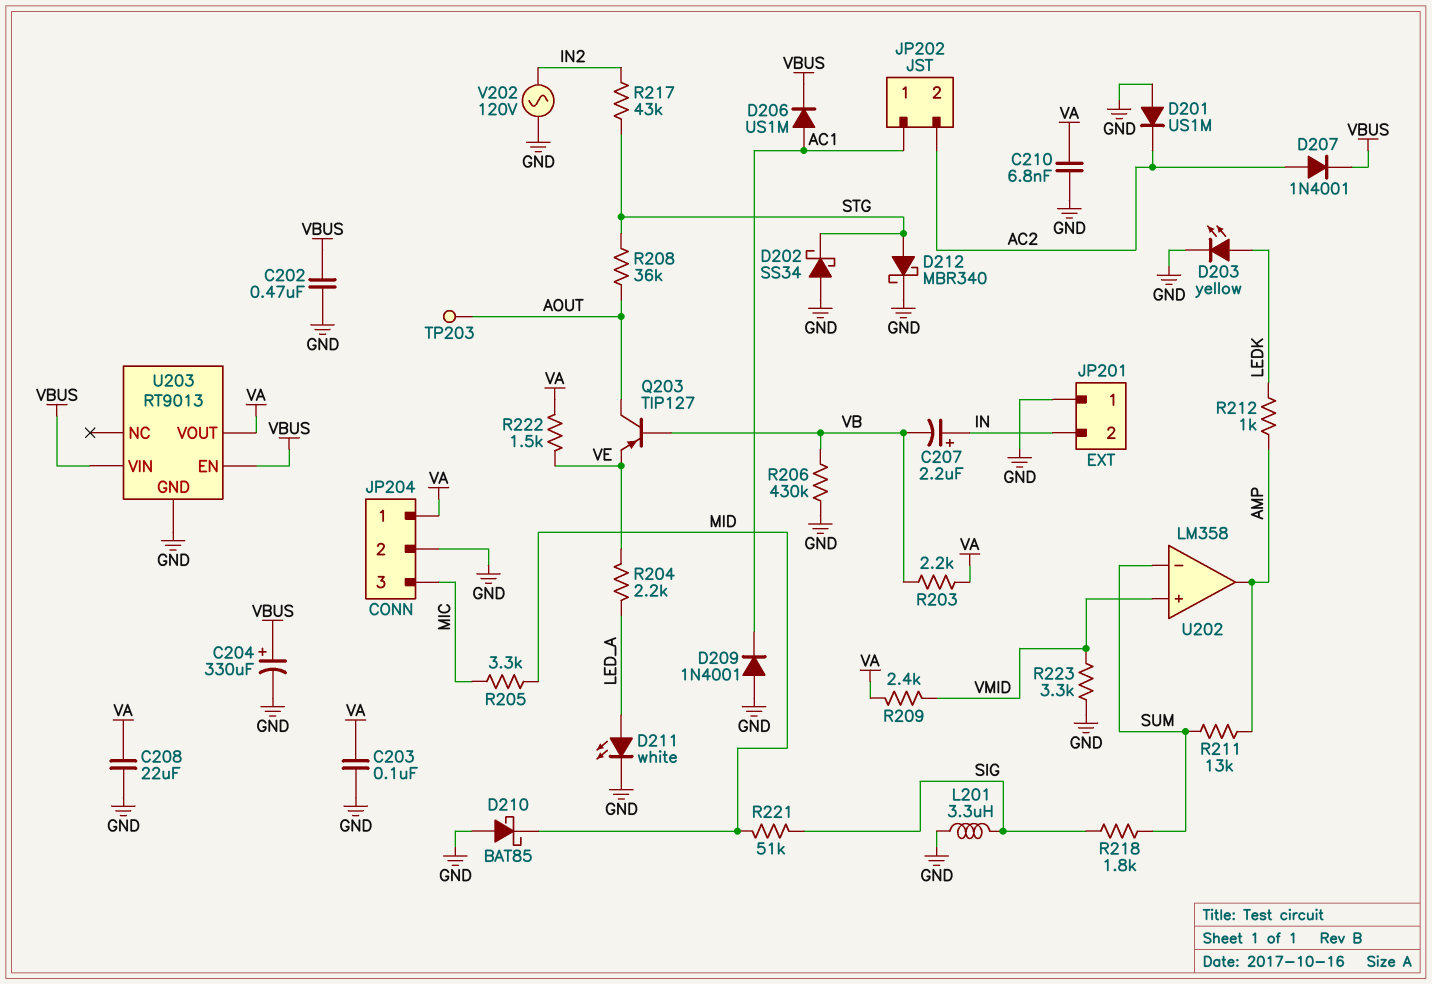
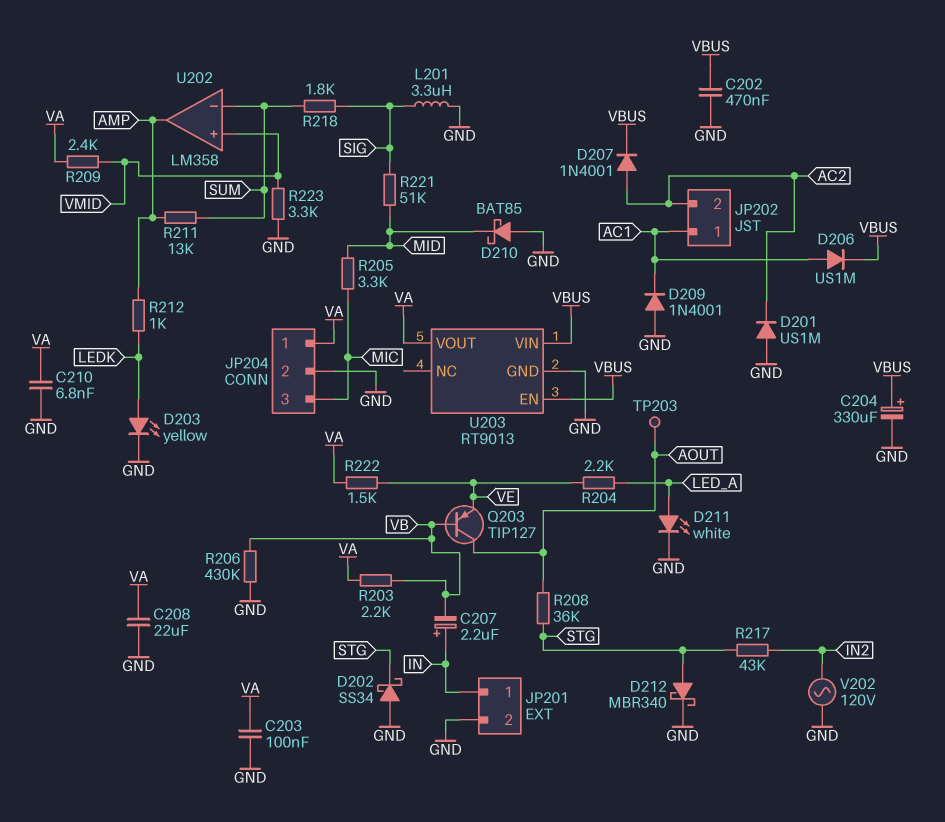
JP201 pin 1: GND -> IN
JP201 pin 2: IN -> GND

